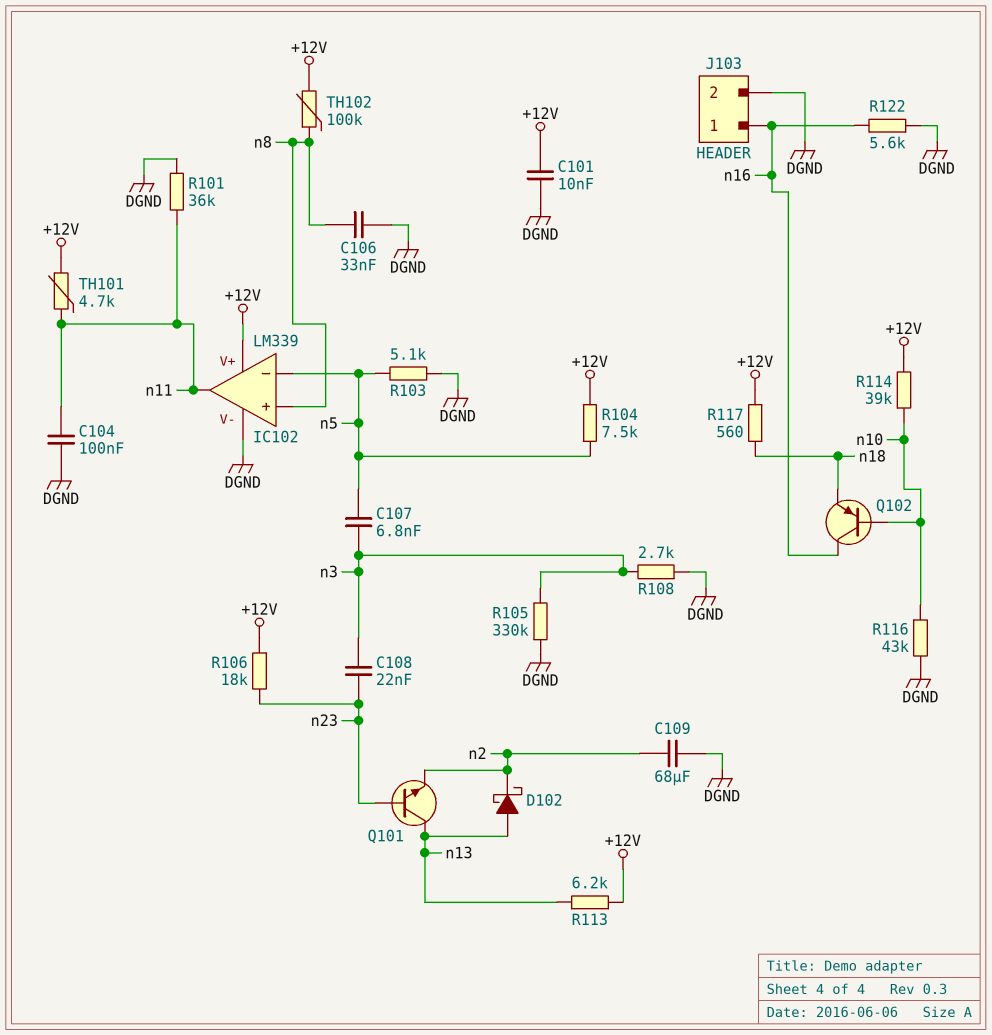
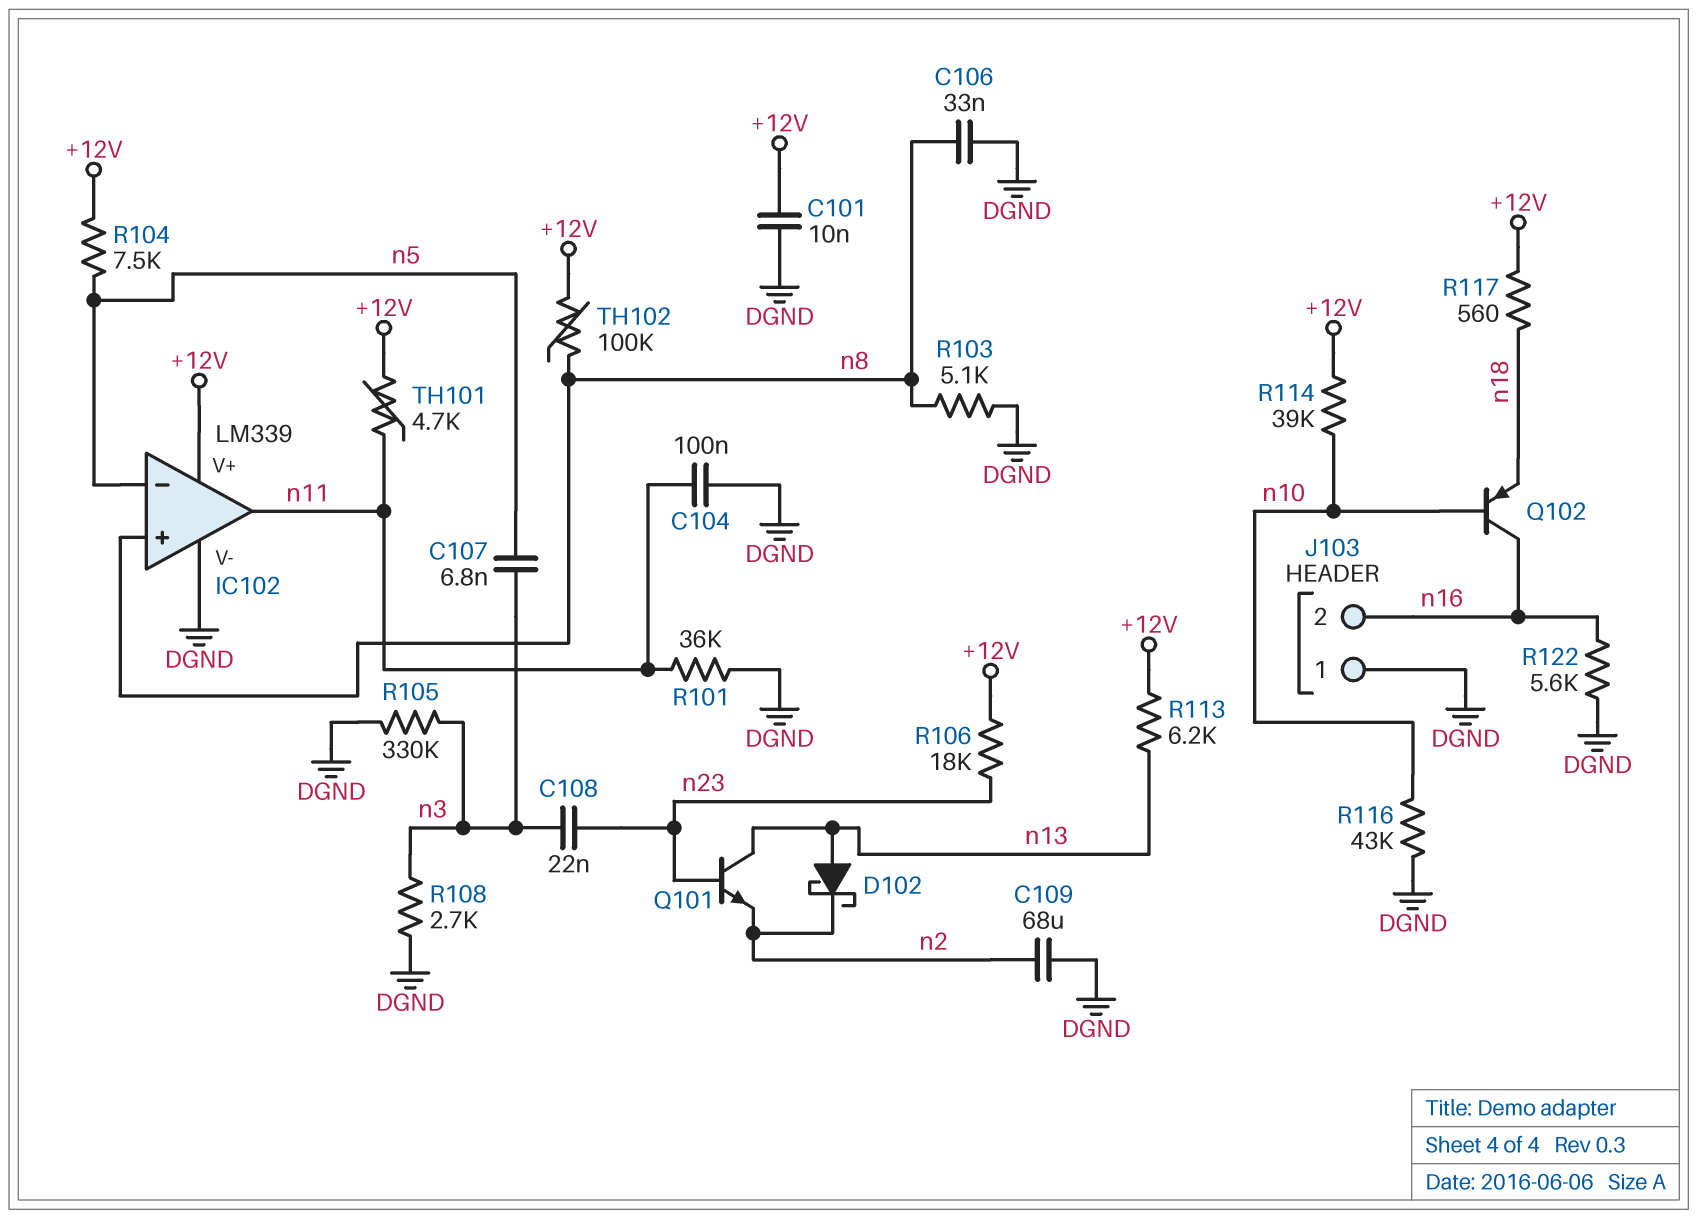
J103 pin 1: n16 -> DGND
J103 pin 2: DGND -> n16
R103: 5.1k (DGND, n5) -> 5.1k (DGND, n8)

